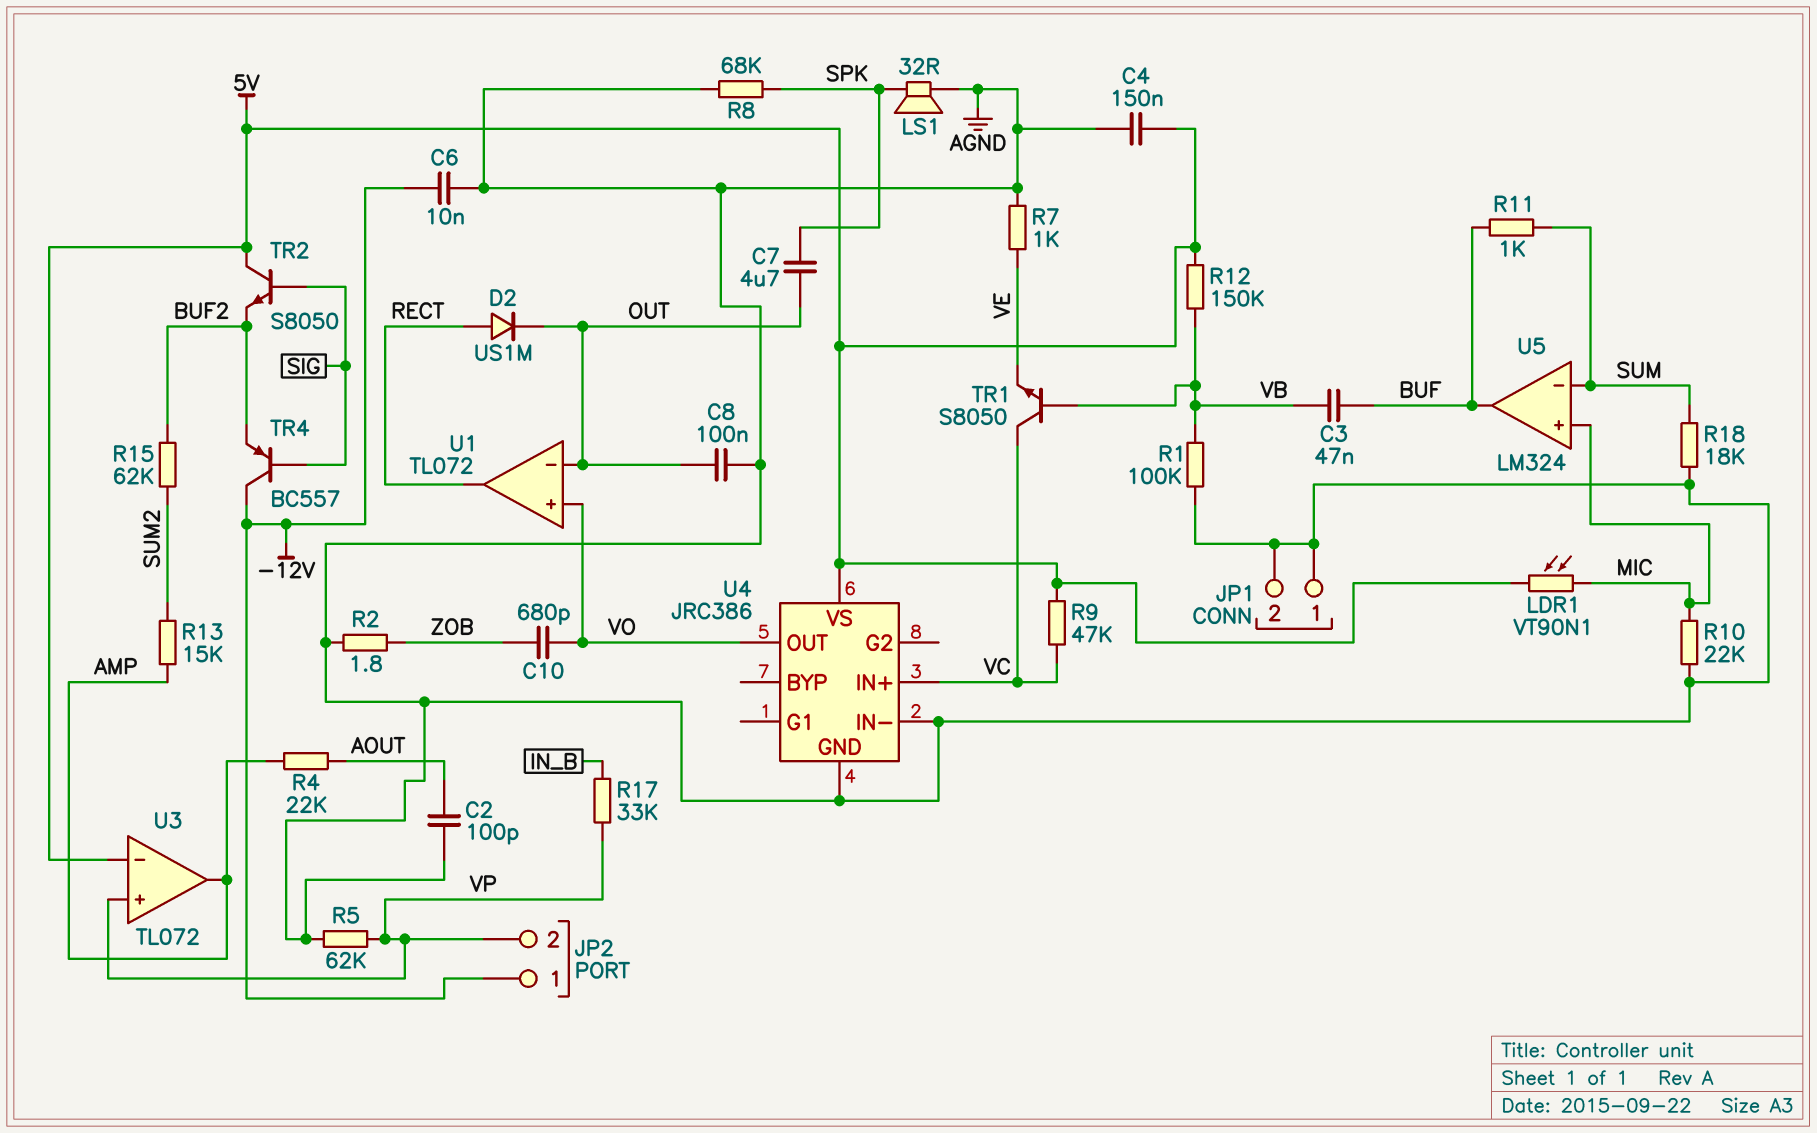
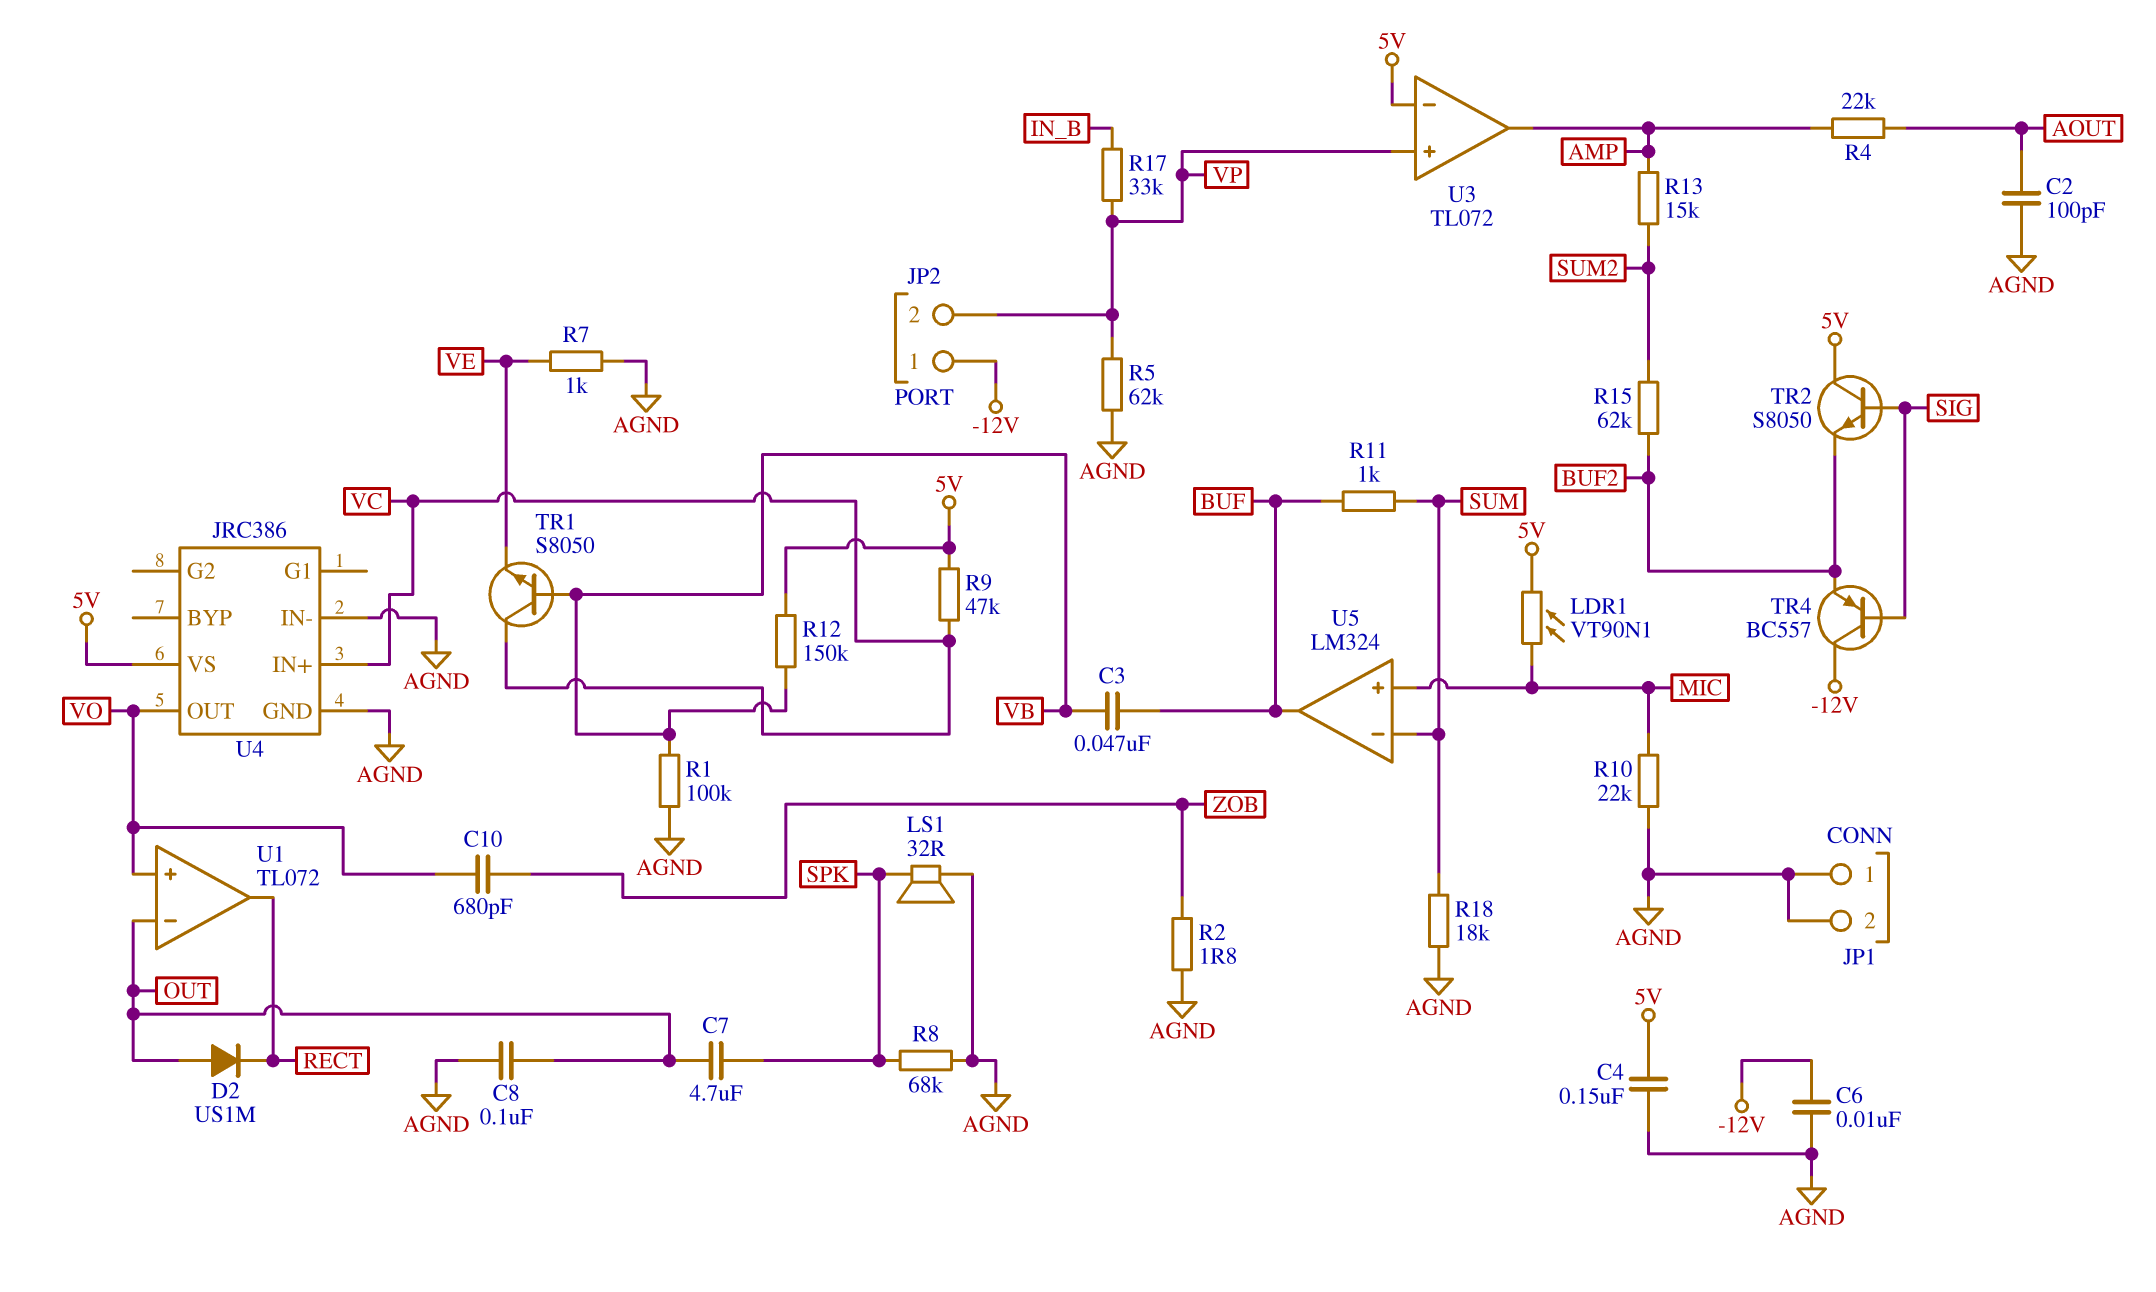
D2: diode US1M (A RECT, K OUT) -> diode US1M (A OUT, K RECT)

